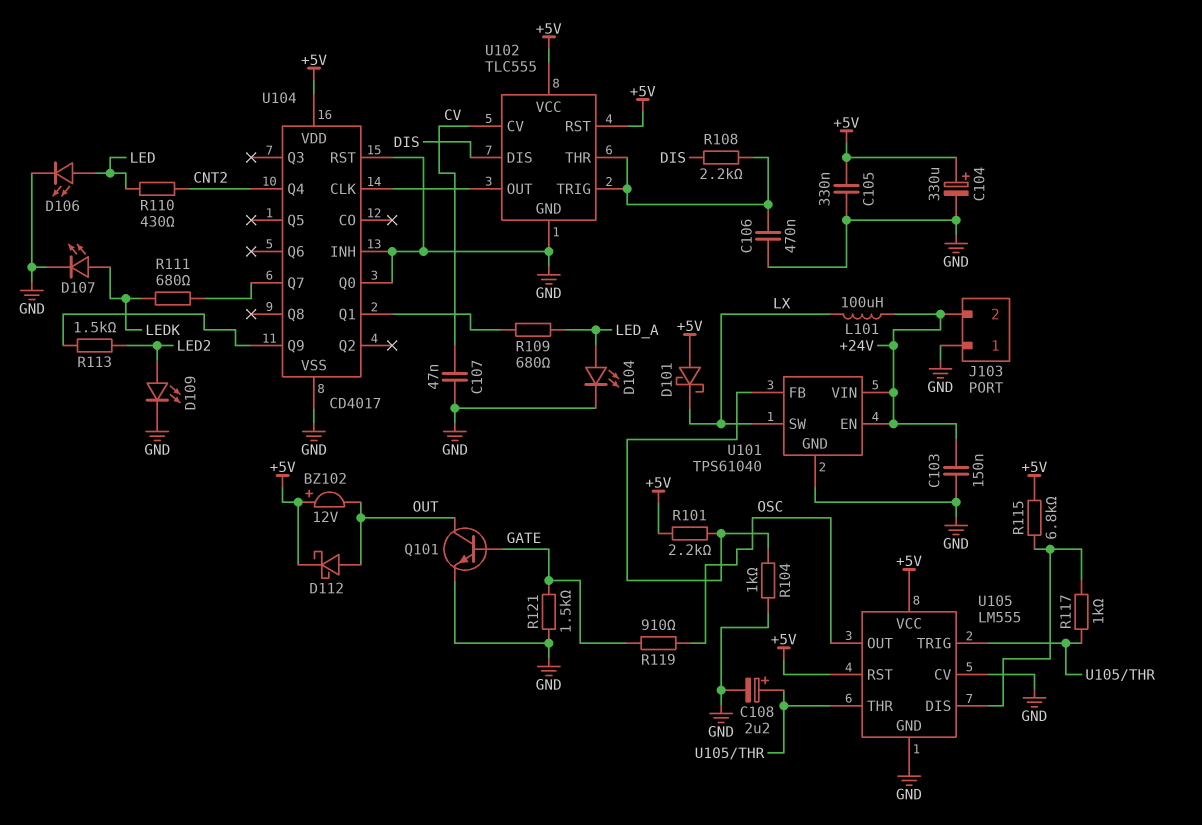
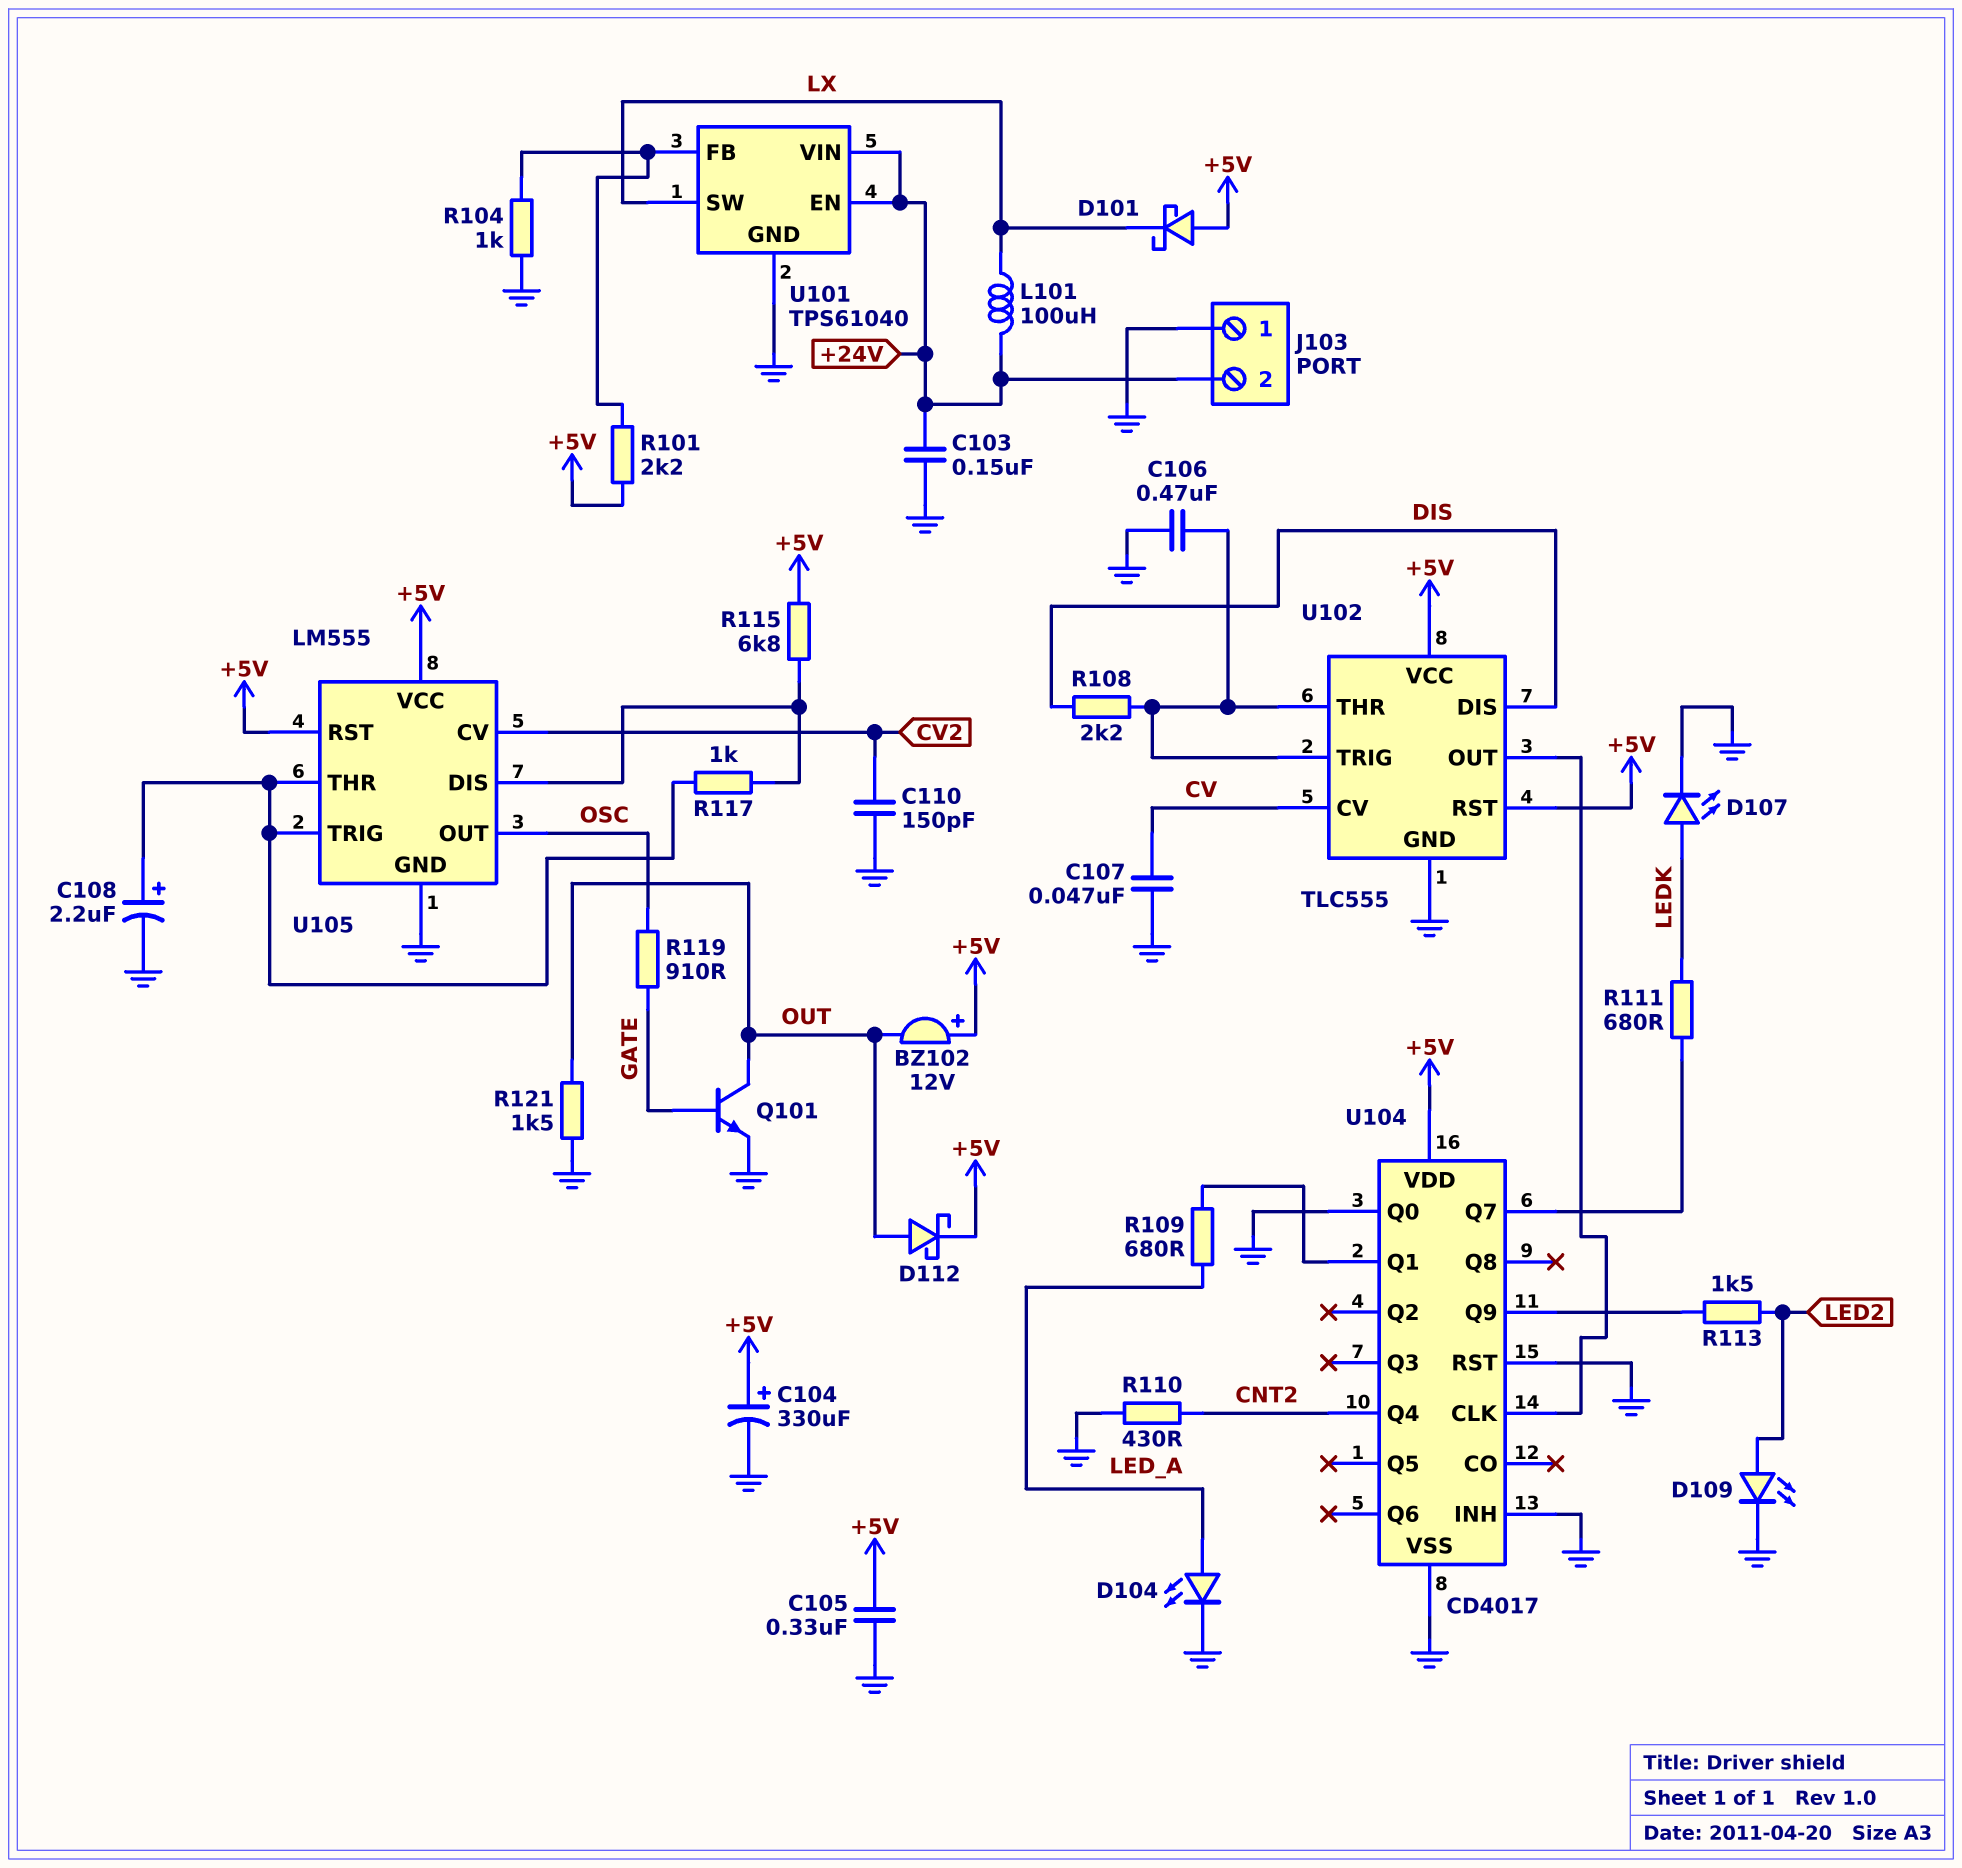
C110: none -> 150pF (CV2, GND)
D106: LED (A LED, K GND) -> none
R110: 430 (CNT2, LED) -> 430 (CNT2, GND)
R121: 1.5k (GATE, GND) -> 1.5k (GND, OUT)
U105 pin CV: GND -> CV2

